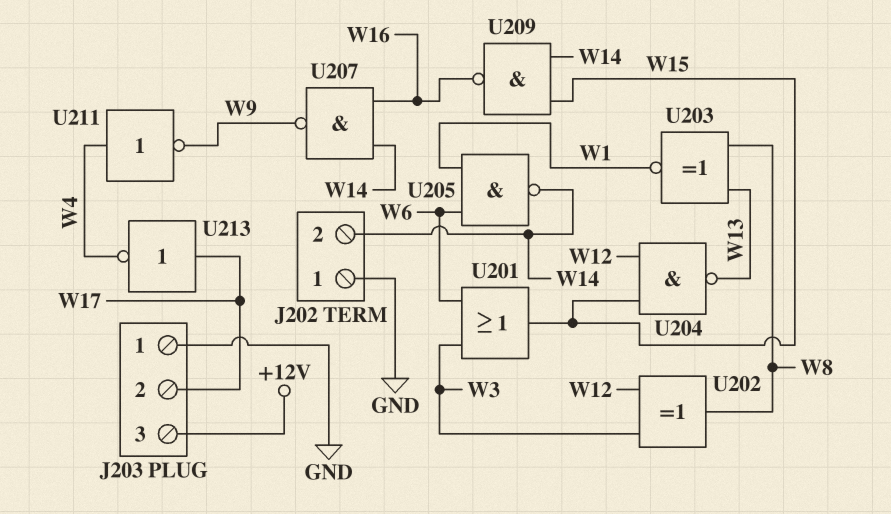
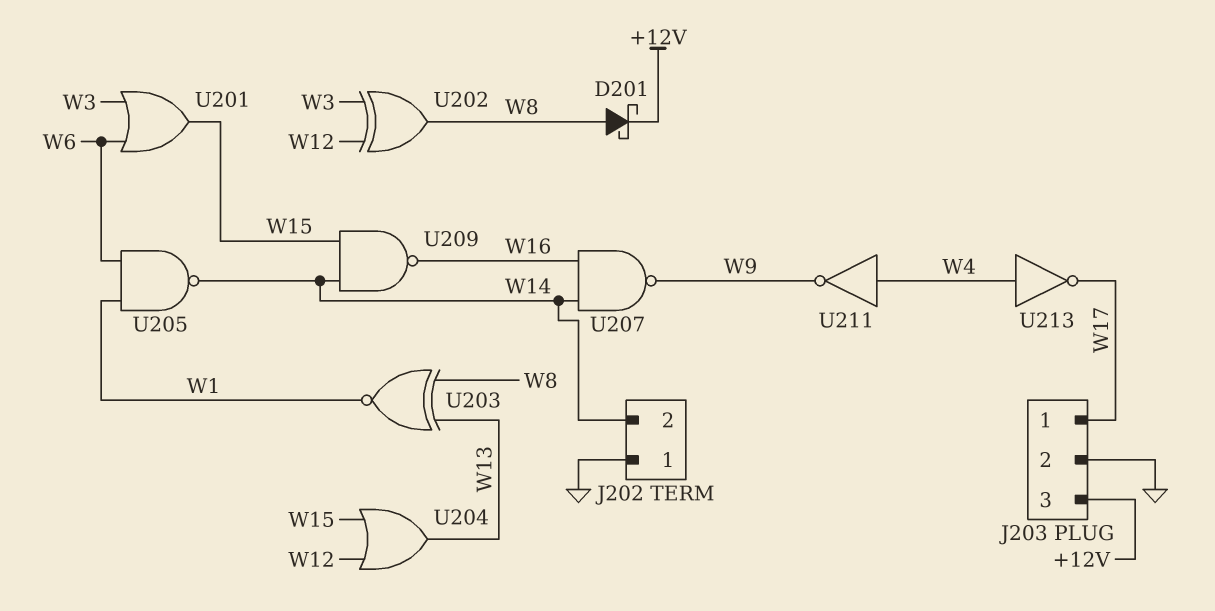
D201: none -> schottky (A W8, K +12V)
J203 pin 1: GND -> W17
J203 pin 2: W17 -> GND
U204: NAND (in W12, in W15, out W13) -> OR (in W12, in W15, out W13)
U213: NOT (in W17, out W4) -> NOT (in W4, out W17)

